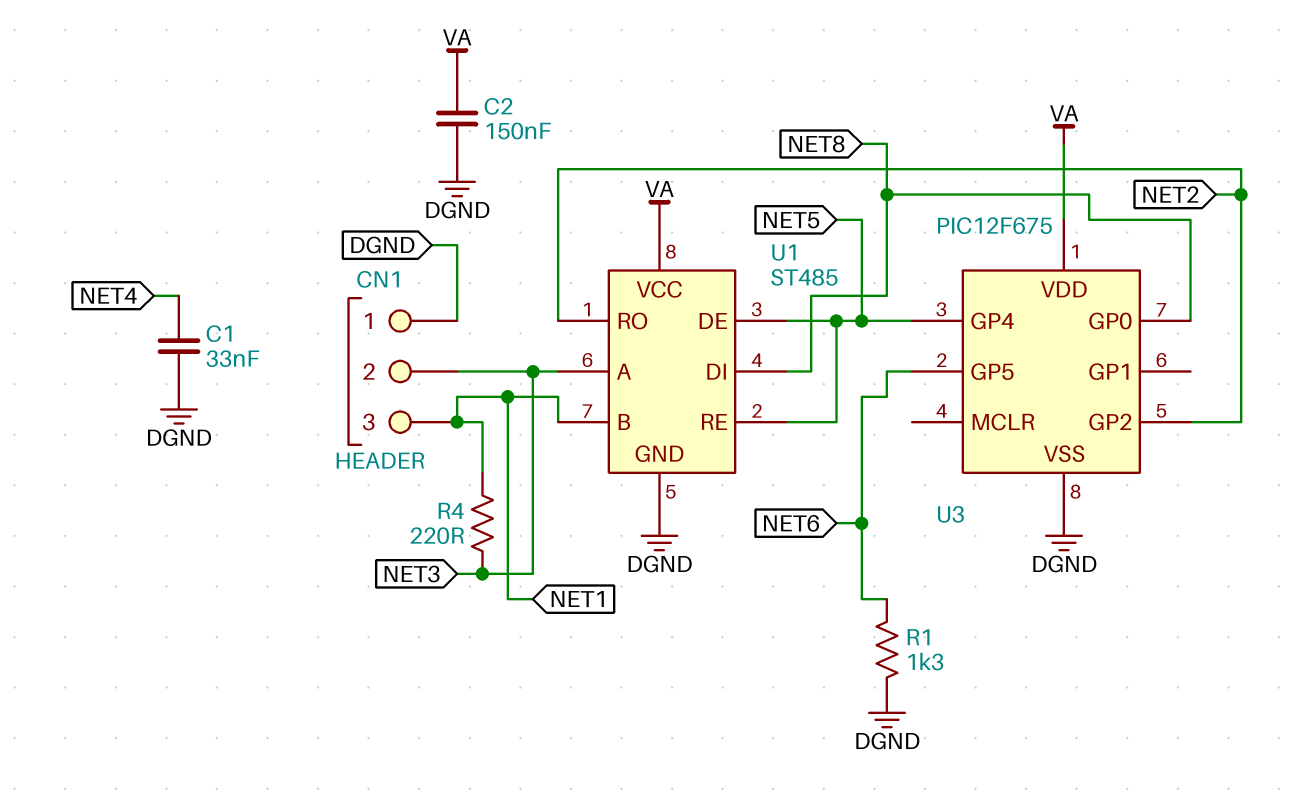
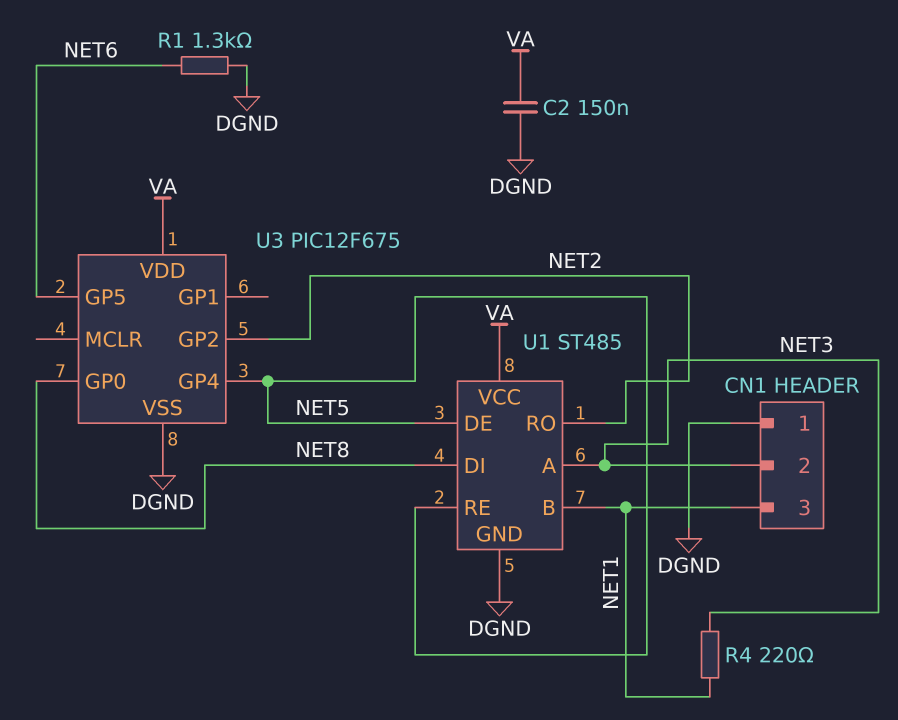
C1: 33nF (DGND, NET4) -> none

